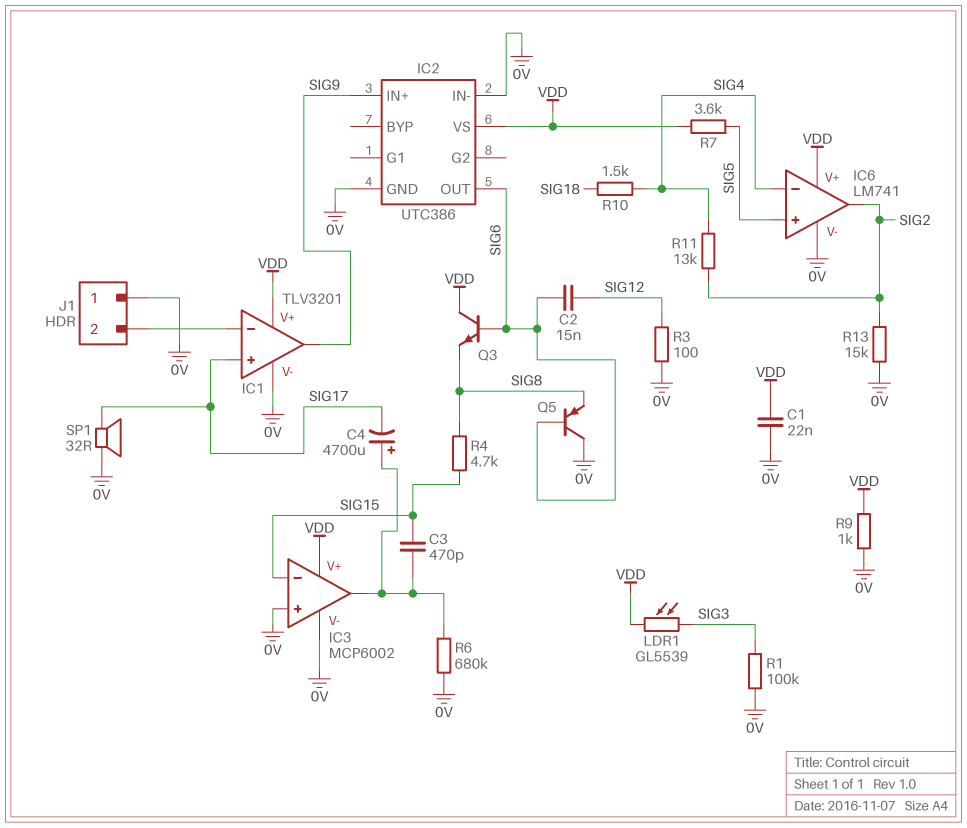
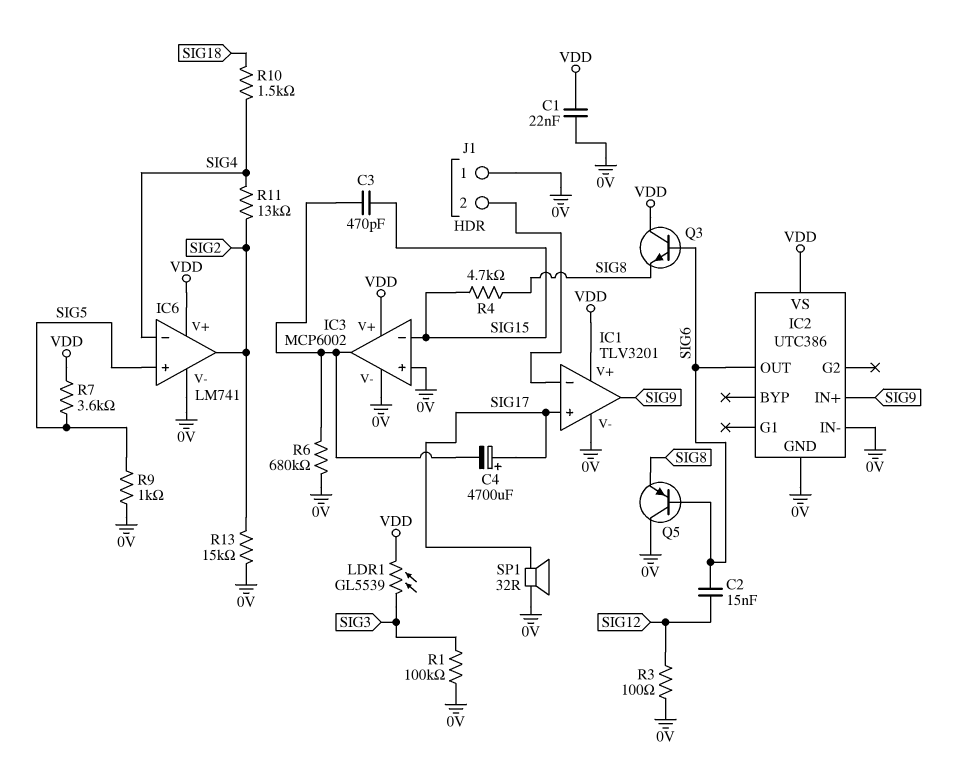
C4: 4700uF (plus IC3/out, minus SIG17) -> 4700uF (plus SIG17, minus IC3/out)
R9: 1k (0V, VDD) -> 1k (0V, SIG5)

